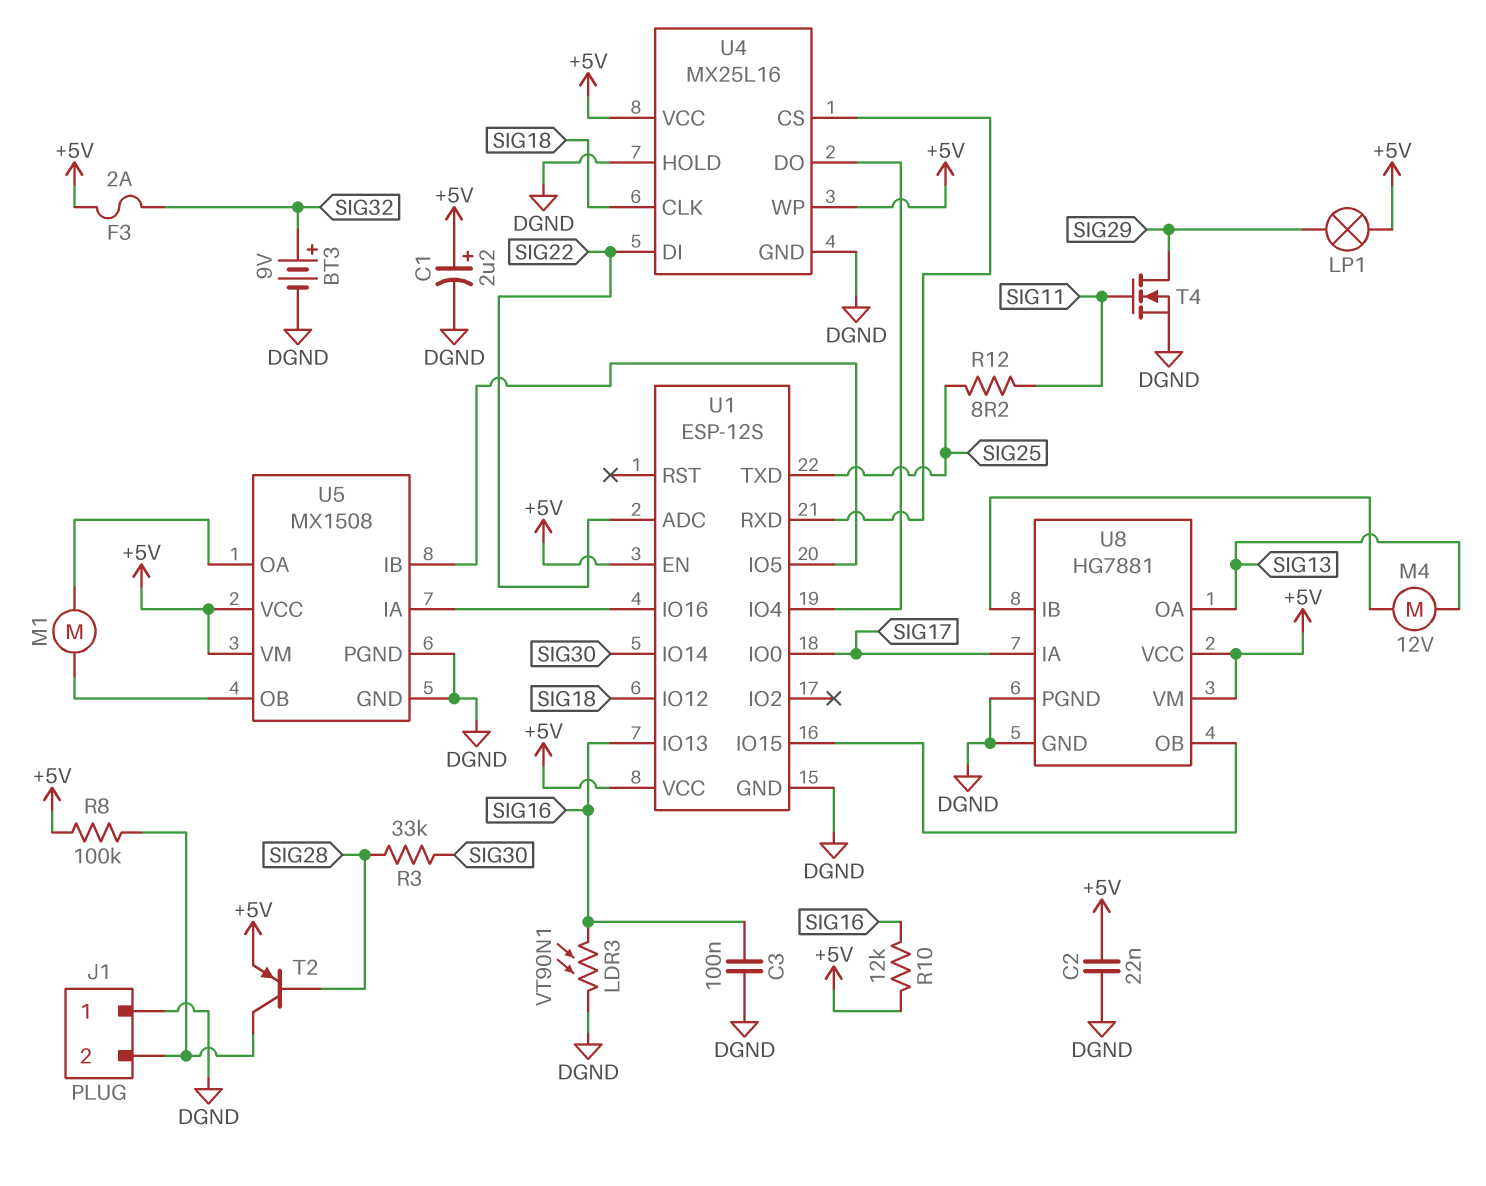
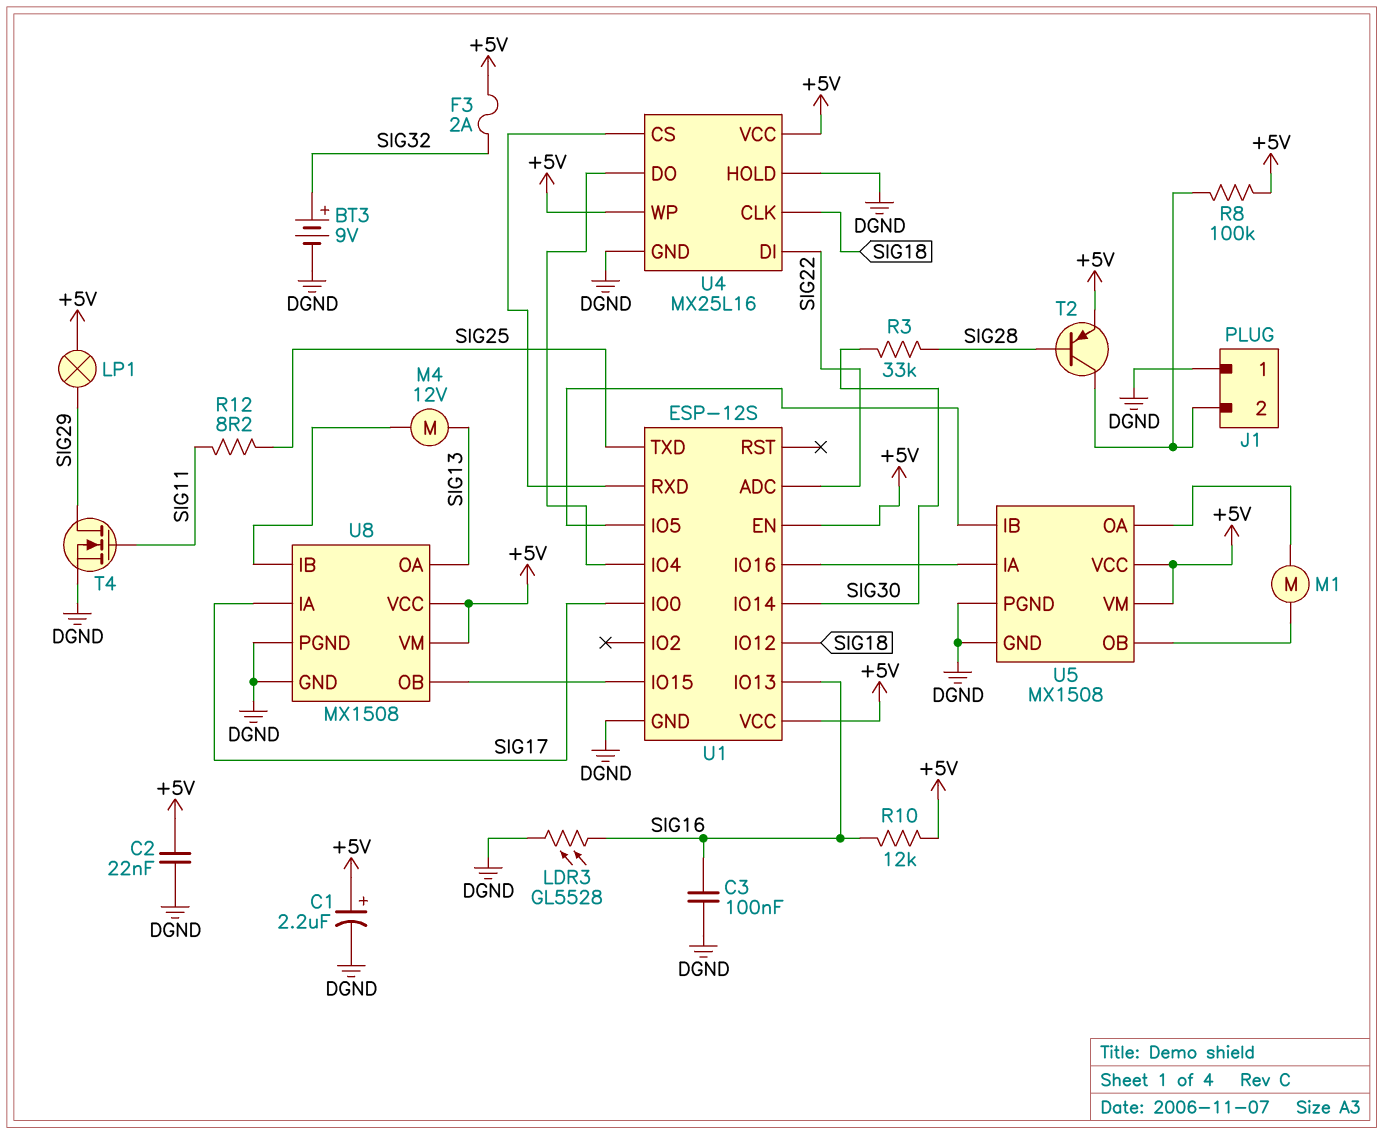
LDR3: VT90N1 (DGND, SIG16) -> GL5528 (DGND, SIG16)
U8: HG7881 -> MX1508

